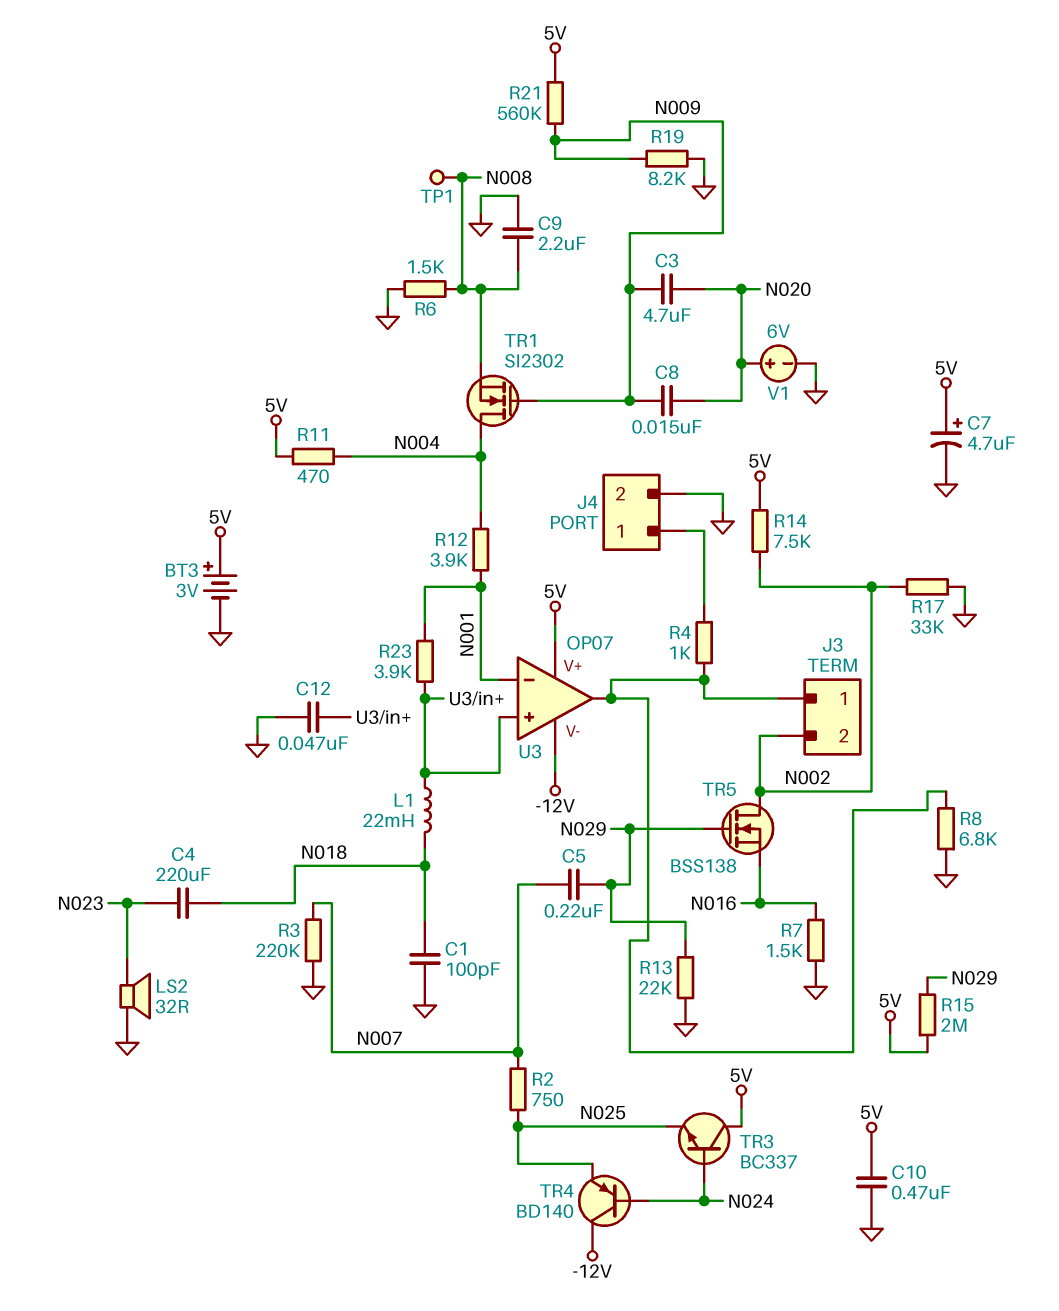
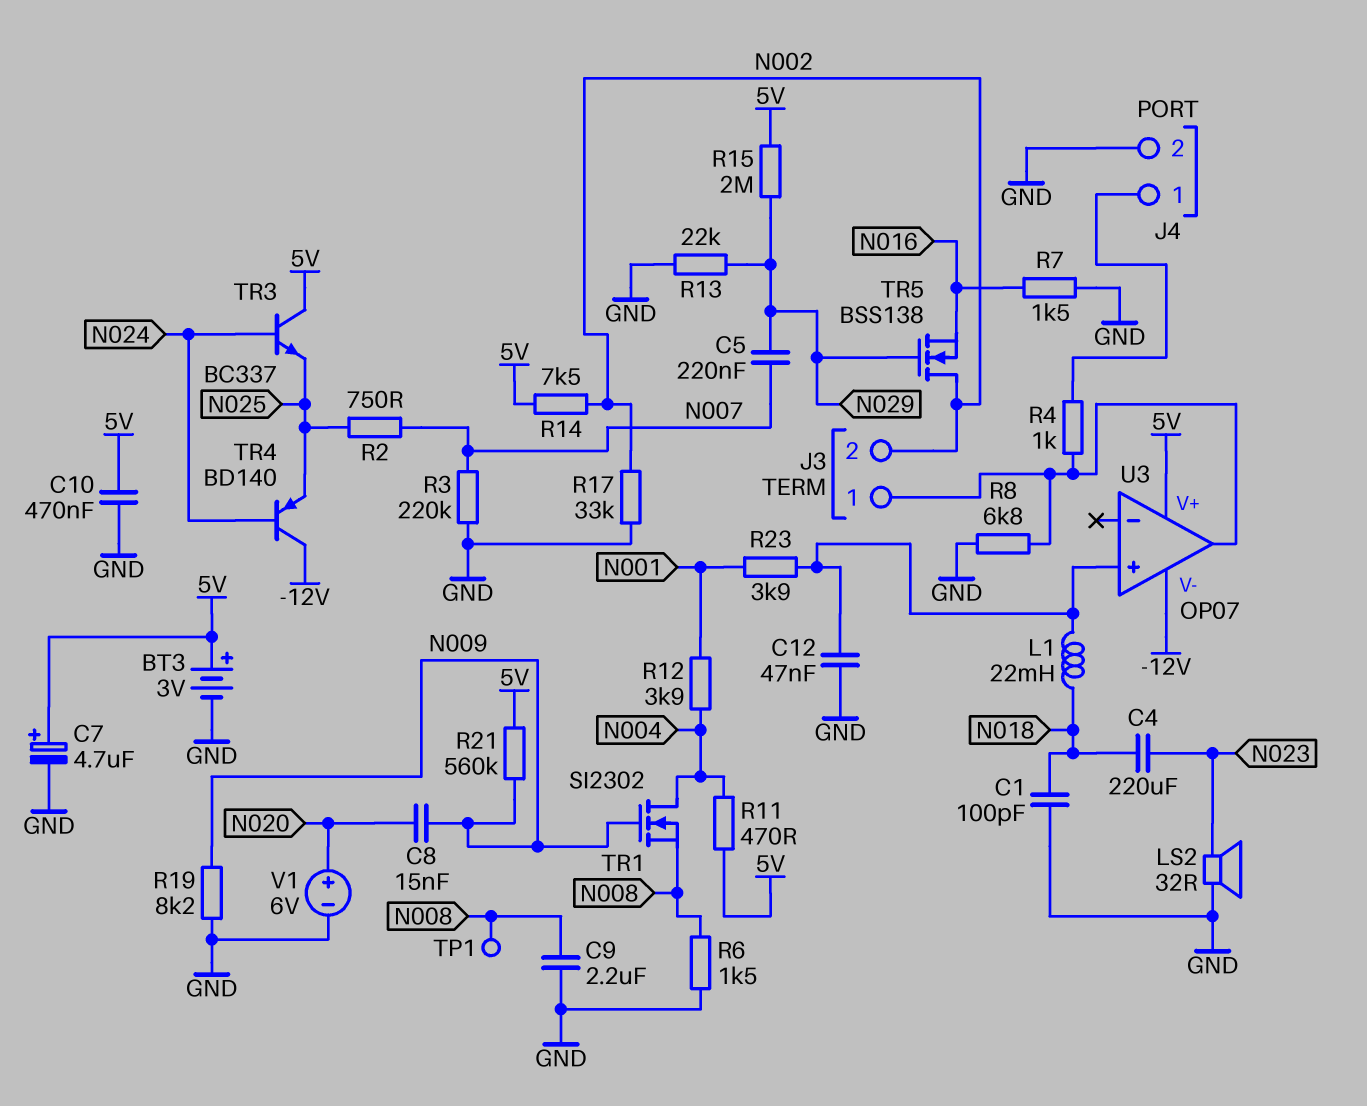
C3: 4.7uF (N009, N020) -> none
U3 pin in-: N001 -> none

